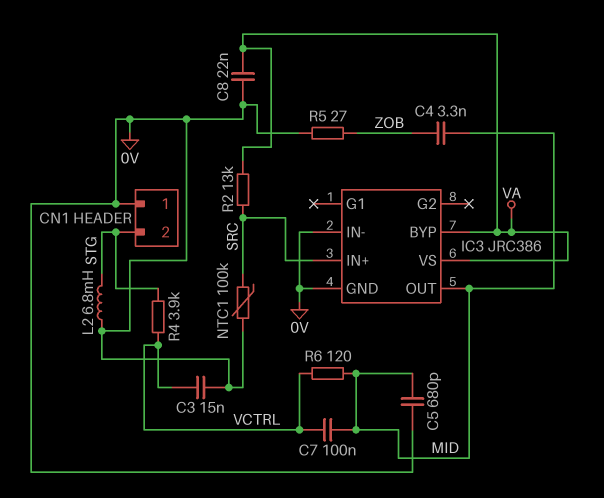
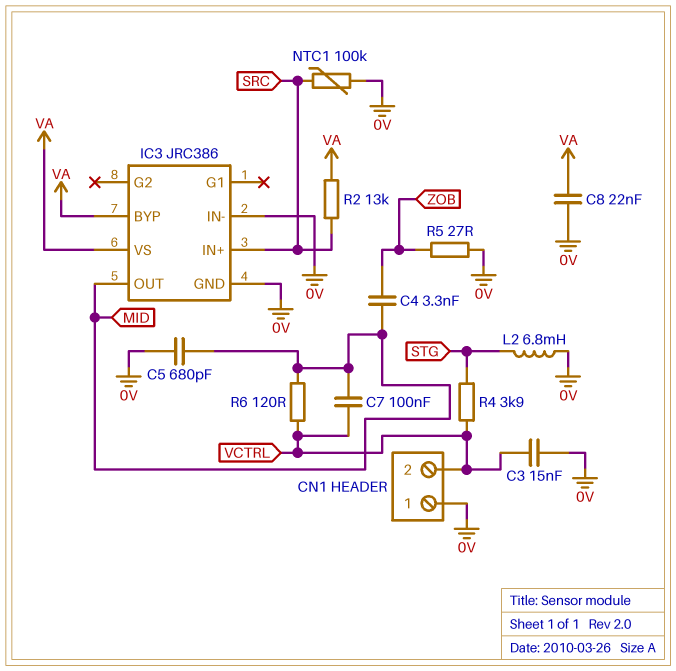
CN1 pin 2: STG -> VCTRL

